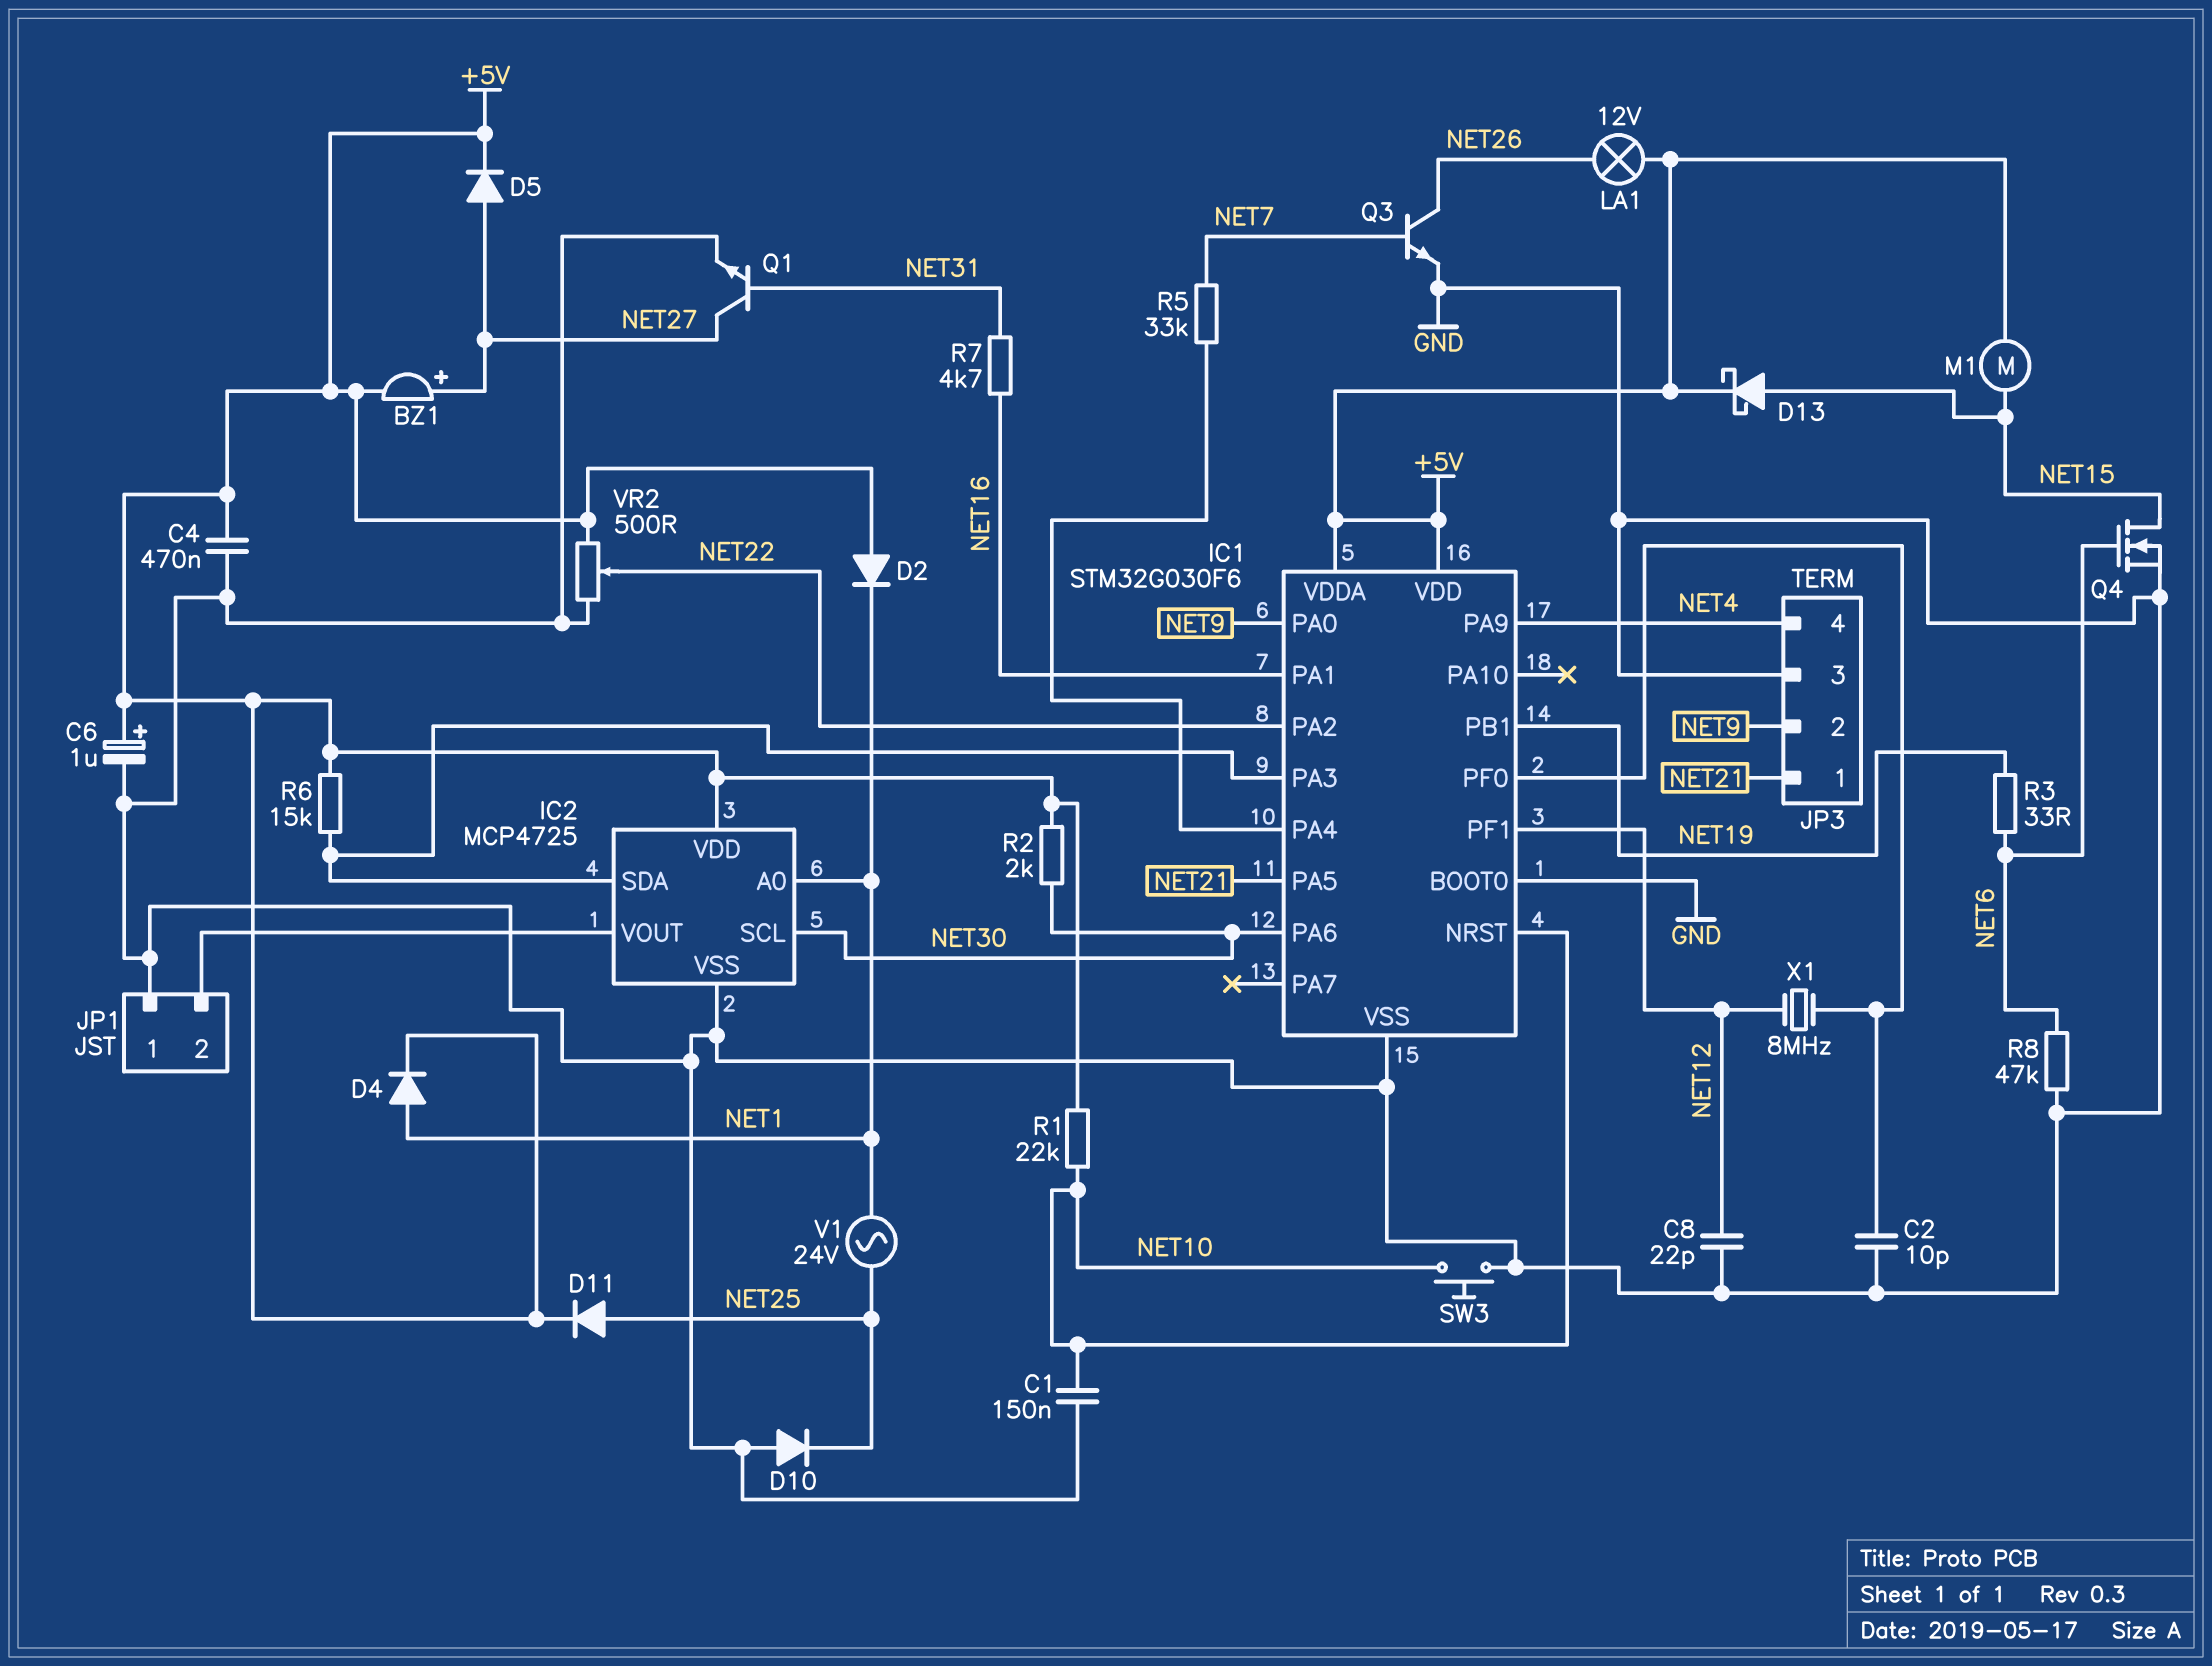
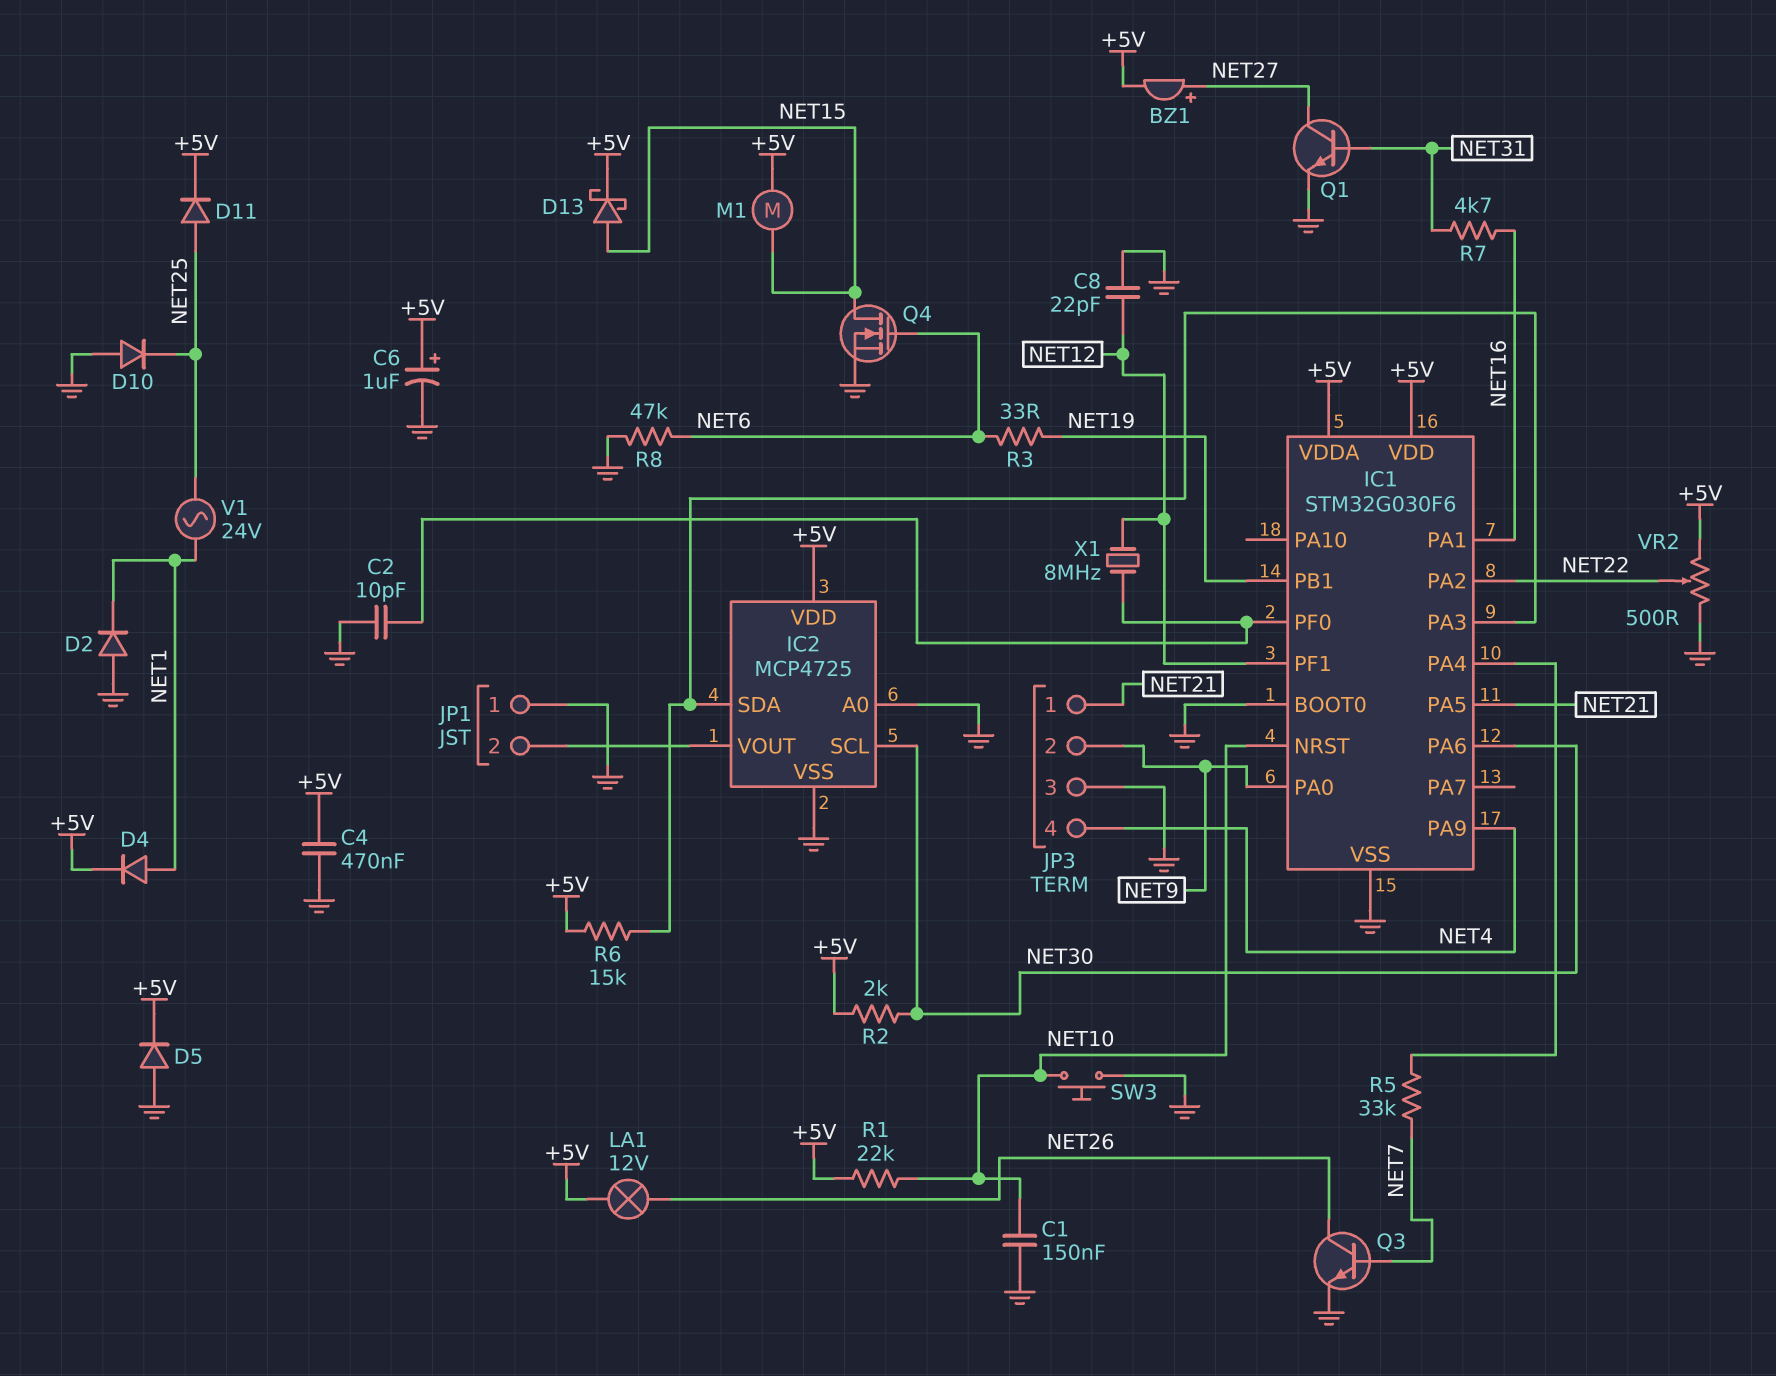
D2: diode (A +5V, K NET1) -> diode (A GND, K NET1)
D5: diode (A NET27, K +5V) -> diode (A GND, K +5V)
IC2 pin A0: NET1 -> GND

